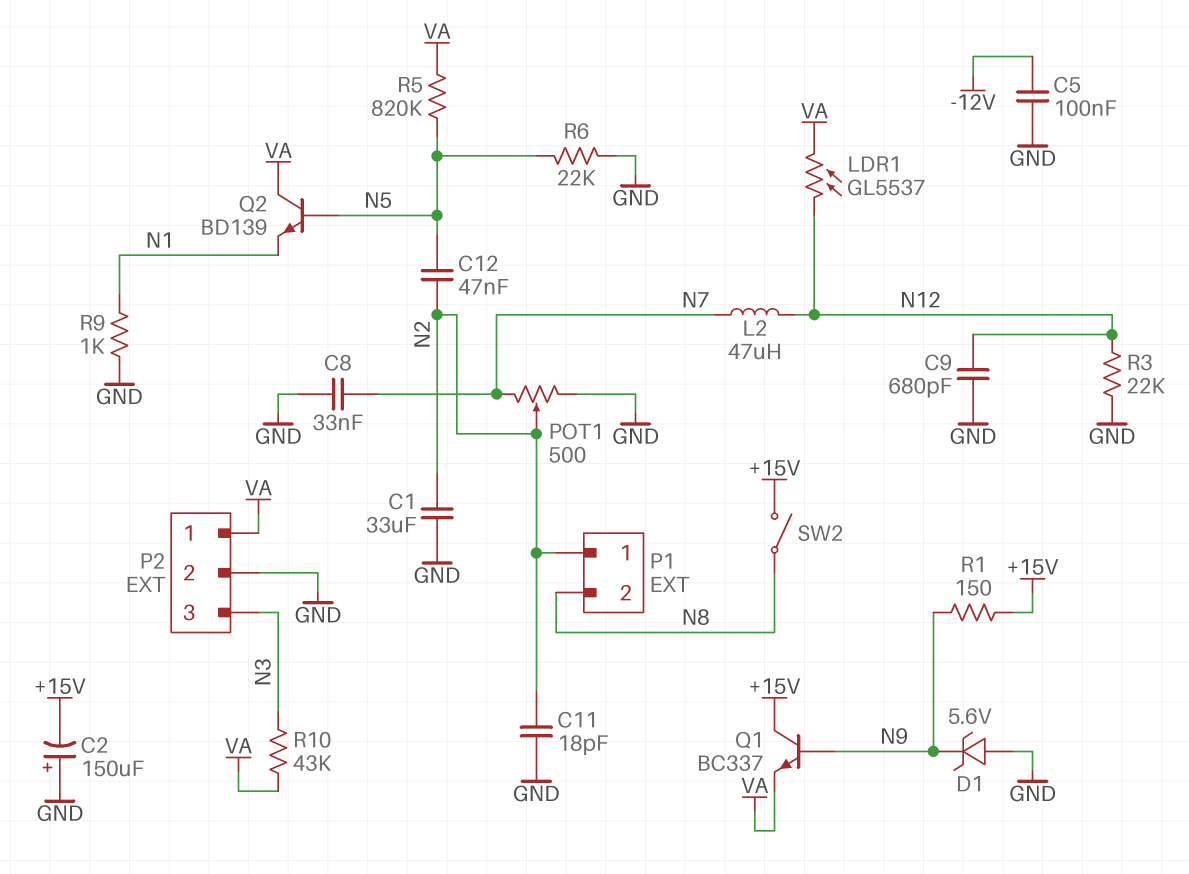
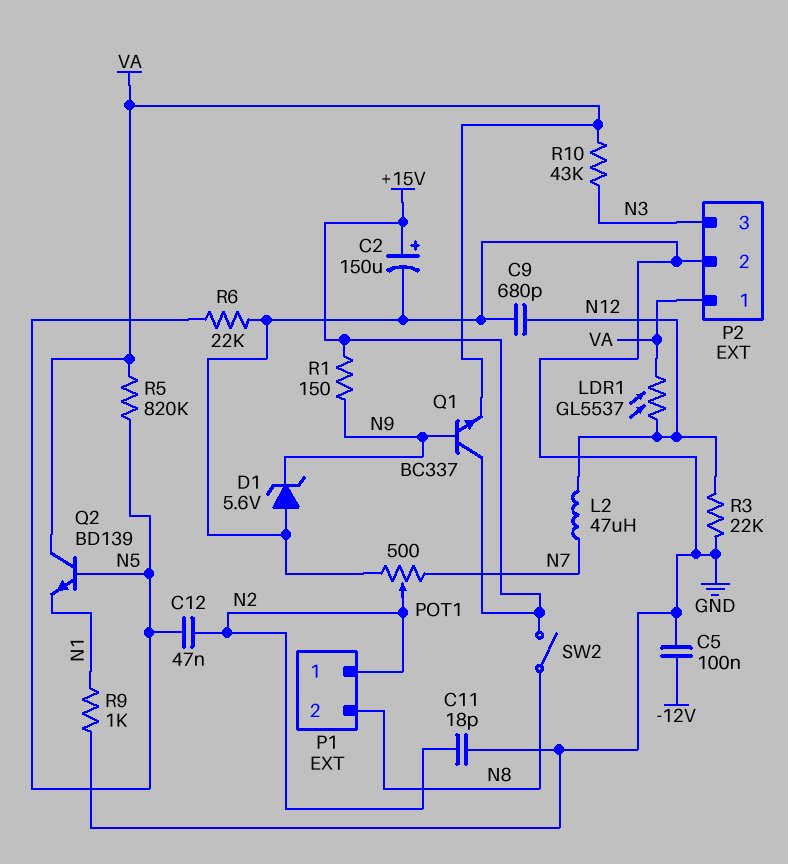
C1: 33uF (GND, N2) -> none
C2: 150uF (plus GND, minus +15V) -> 150uF (plus +15V, minus GND)
C8: 33nF (GND, N7) -> none

